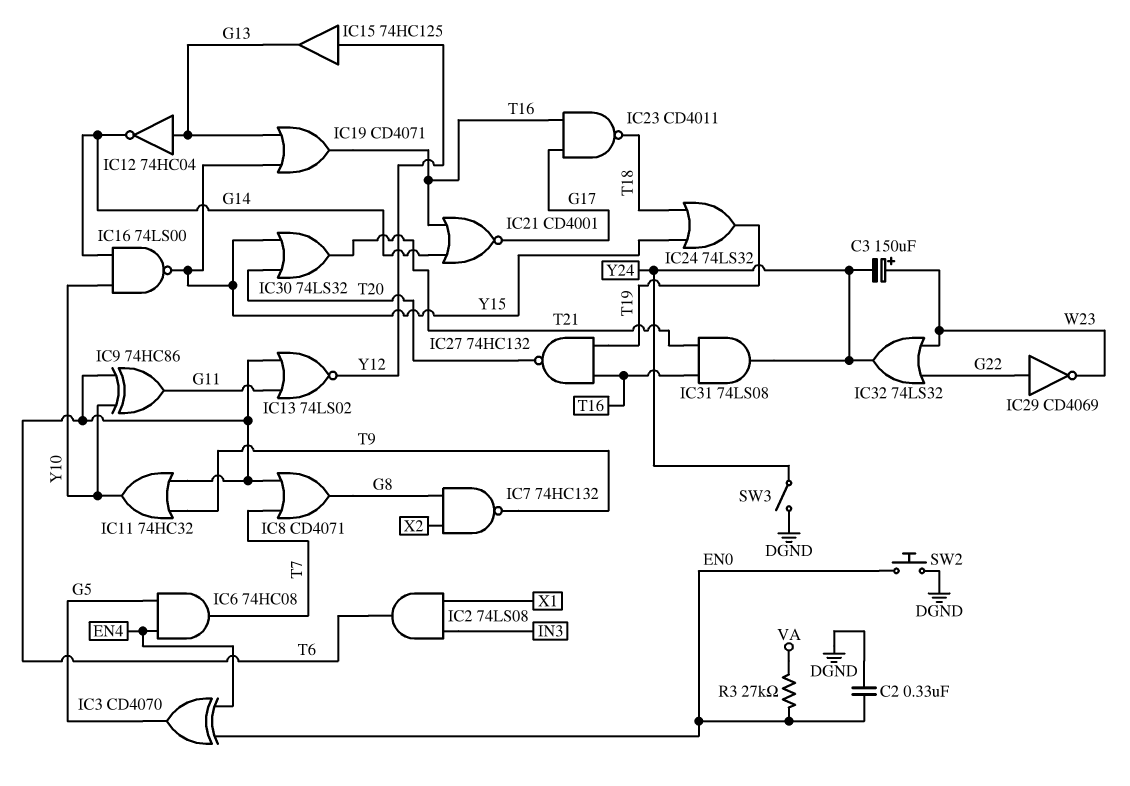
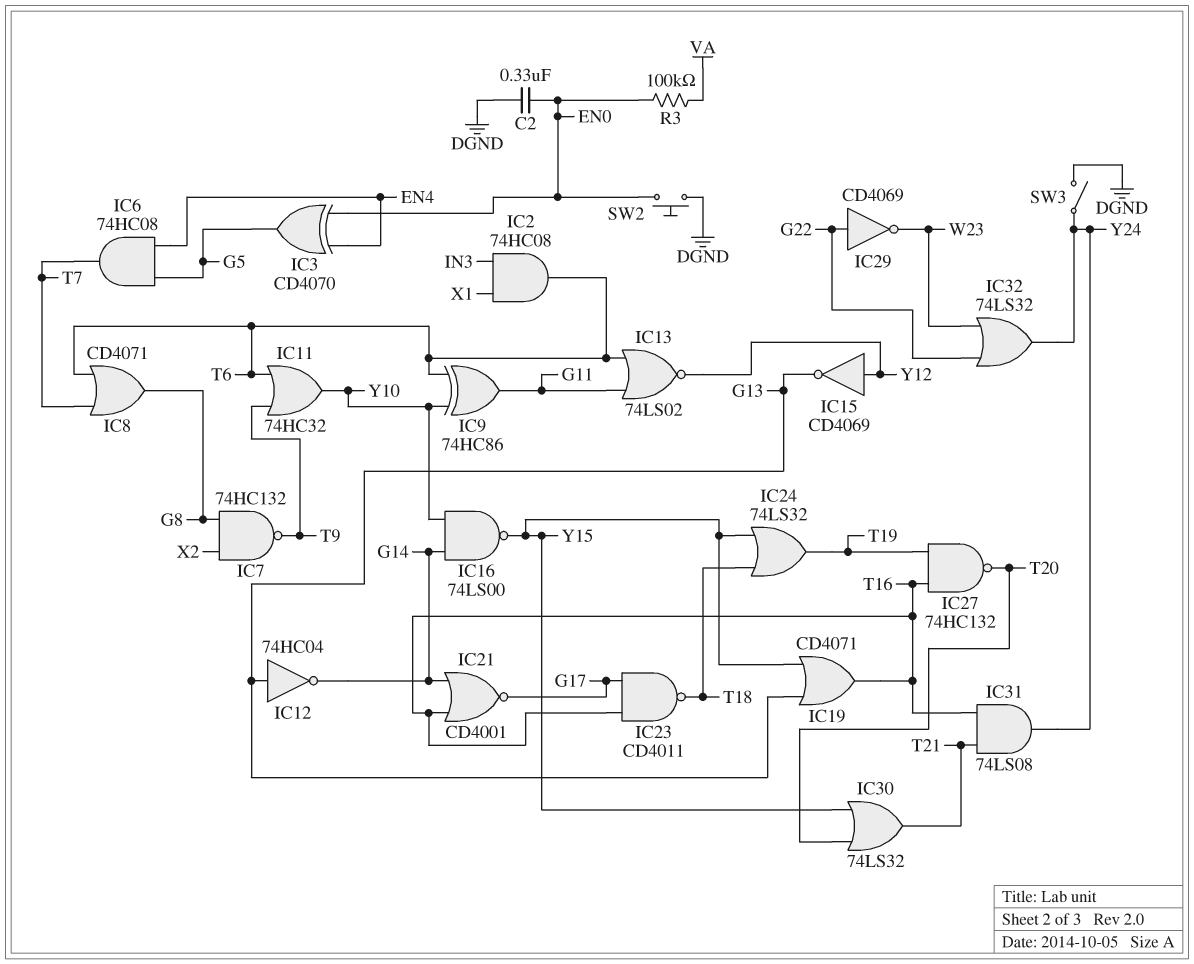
C3: 150uF (plus W23, minus Y24) -> none
IC2: AND 74LS08 (in IN3, in X1, out T6) -> AND 74HC08 (in IN3, in X1, out T6)
IC15: buffer 74HC125 (in Y12, out G13) -> NOT CD4069 (in Y12, out G13)
R3: 27k (EN0, VA) -> 100k (EN0, VA)

